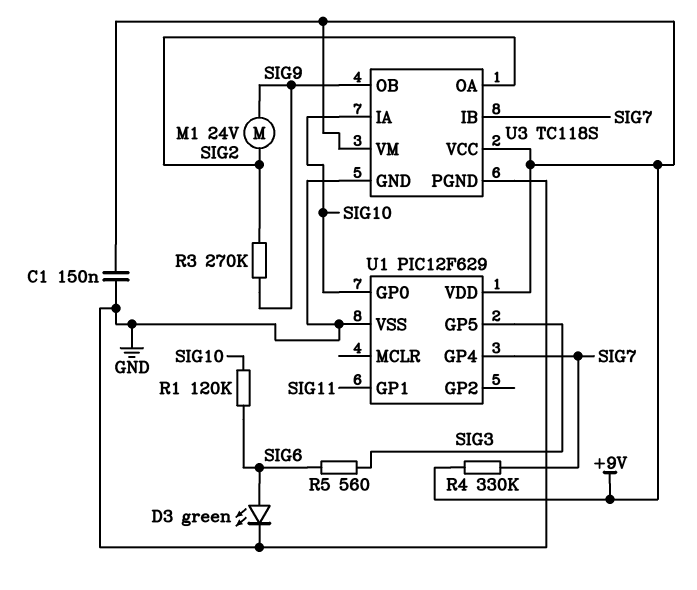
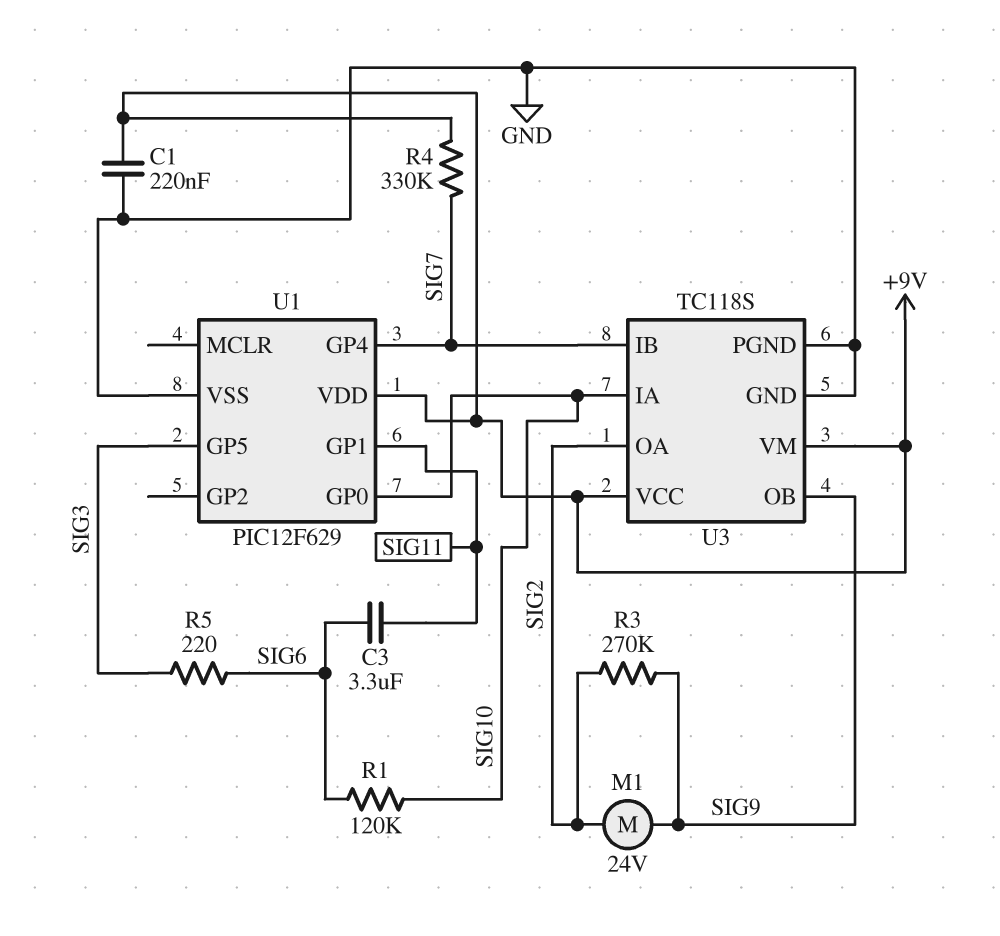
C1: 150nF (+9V, GND) -> 220nF (+9V, GND)
C3: none -> 3.3uF (SIG6, SIG11)
D3: LED green (A SIG6, K GND) -> none
R5: 560 (SIG3, SIG6) -> 220 (SIG3, SIG6)

